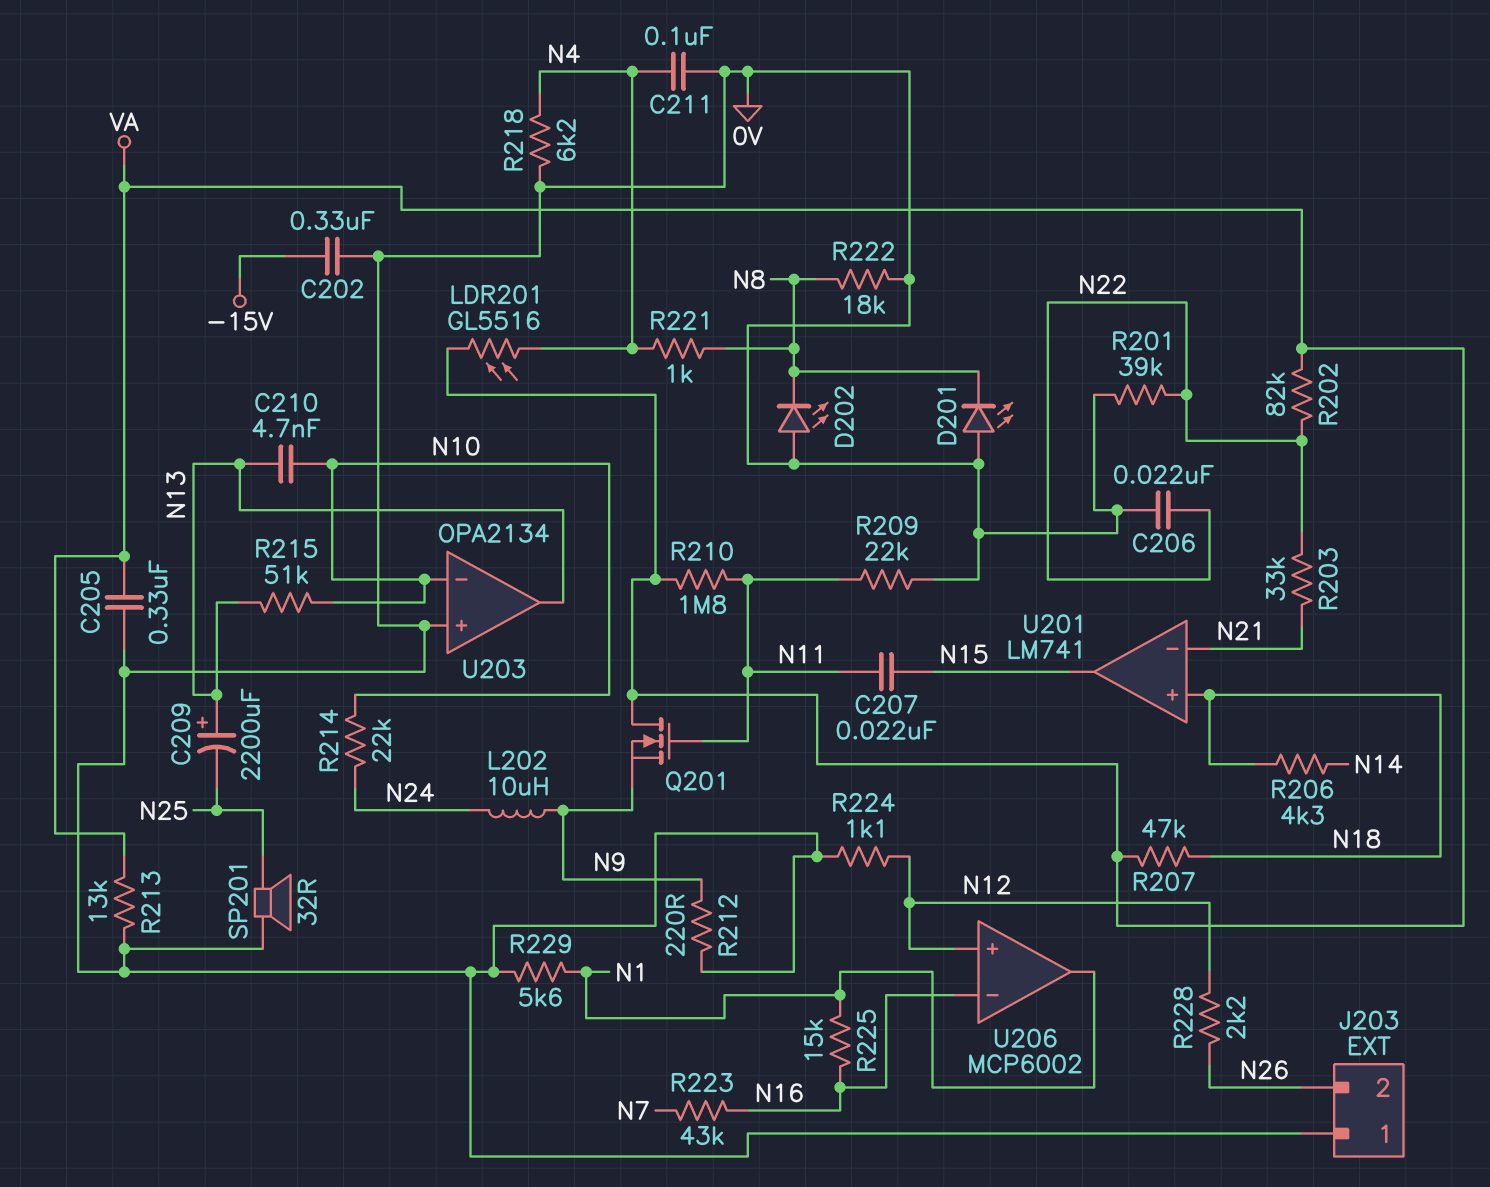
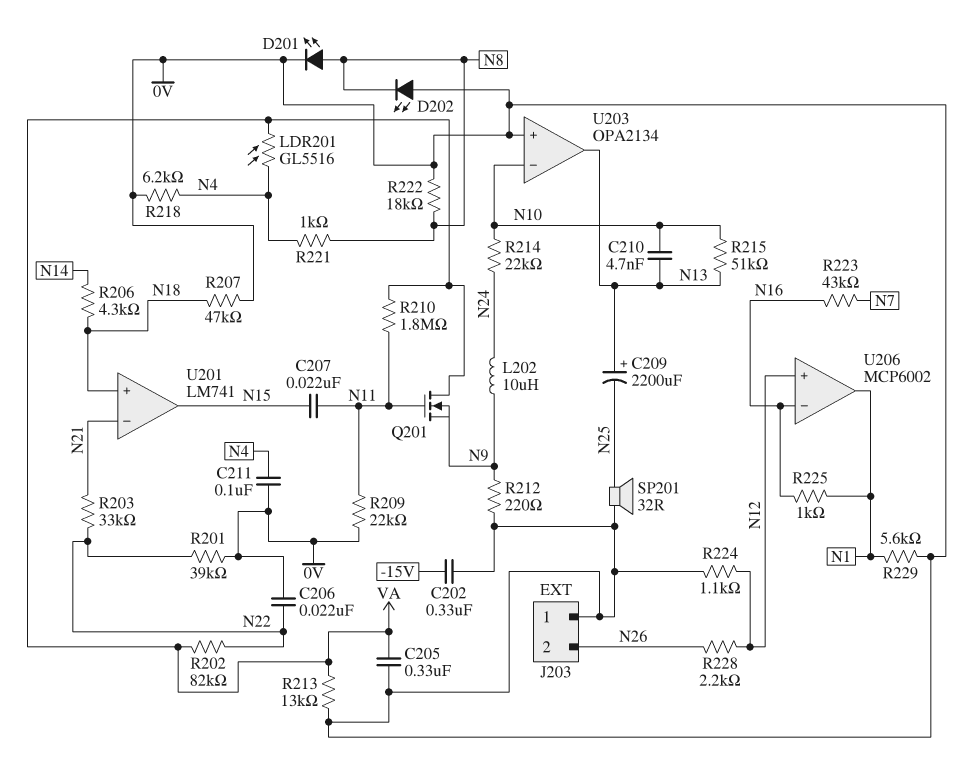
D201: LED (A 0V, K N8) -> LED (A N8, K 0V)
R207: 47k (N18, VA) -> 47k (0V, N18)
R225: 15k (N1, N16) -> 1k (N1, N16)

